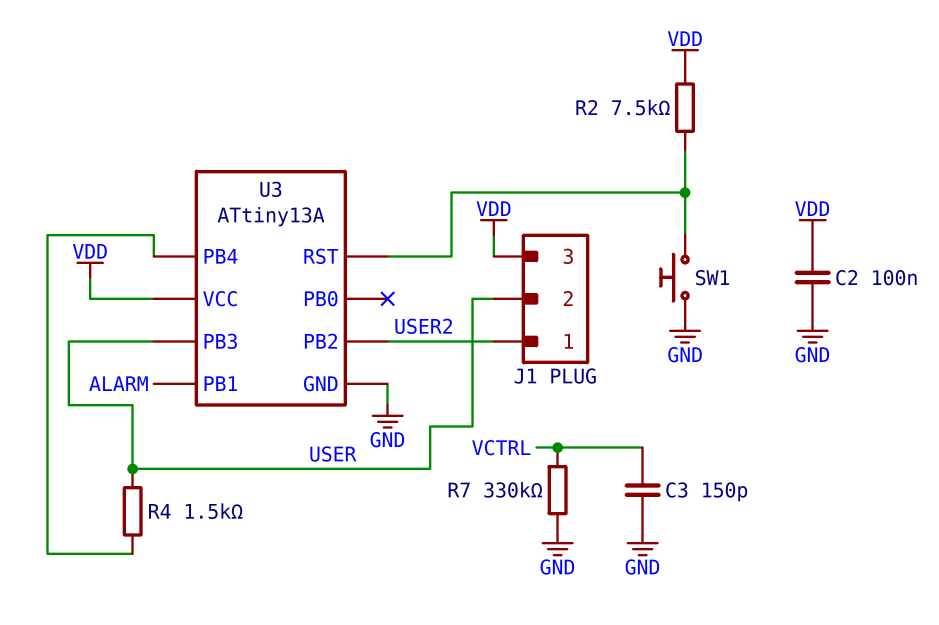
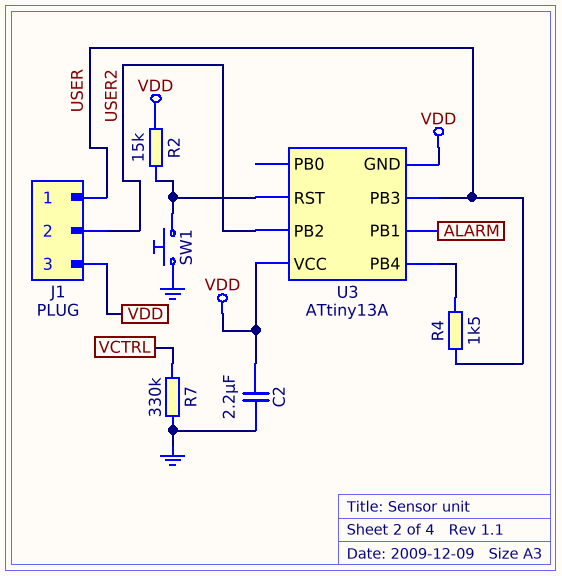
C2: 100nF (GND, VDD) -> 2.2uF (GND, VDD)
C3: 150pF (GND, VCTRL) -> none
J1 pin 1: USER2 -> USER
J1 pin 2: USER -> USER2
R2: 7.5k (U3/RST, VDD) -> 15k (U3/RST, VDD)
U3 pin GND: GND -> VDD

